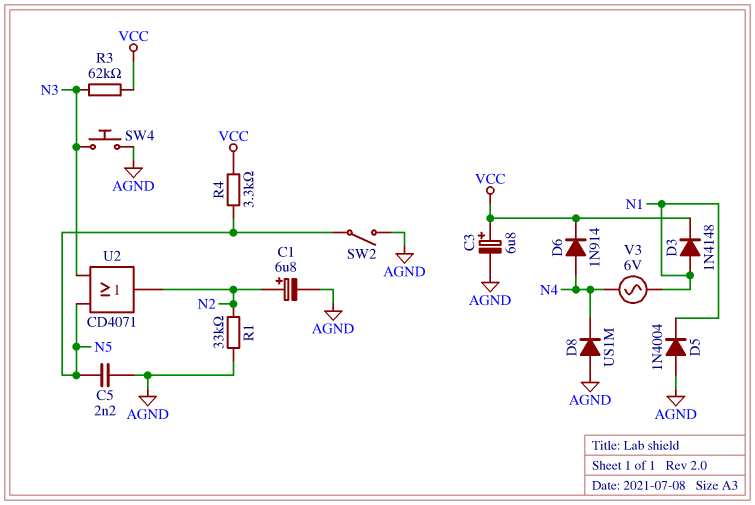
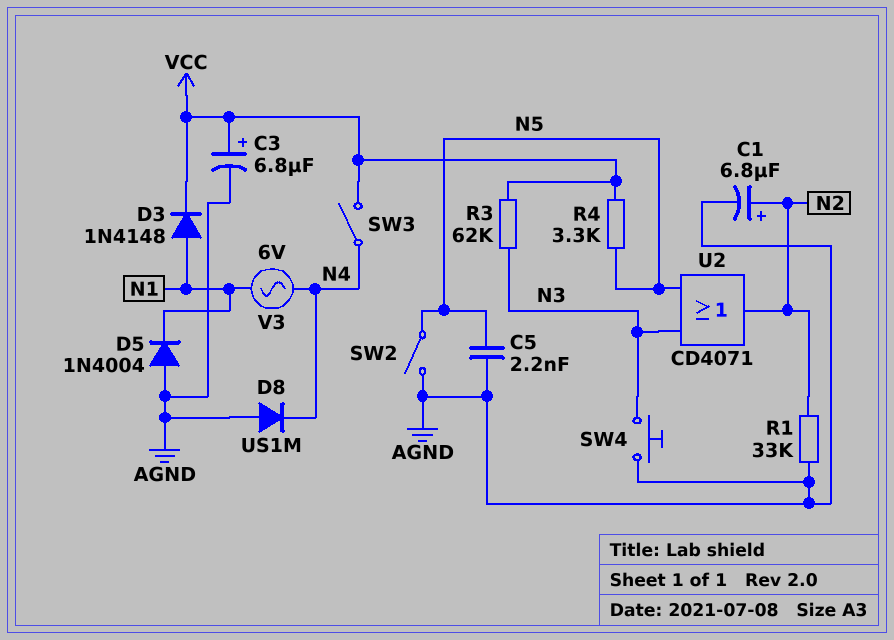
D6: diode 1N914 (A N4, K VCC) -> none
SW3: none -> switch (N4, VCC)

